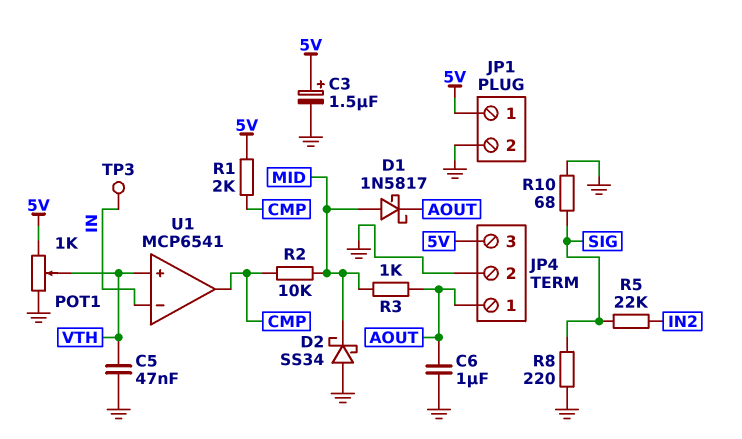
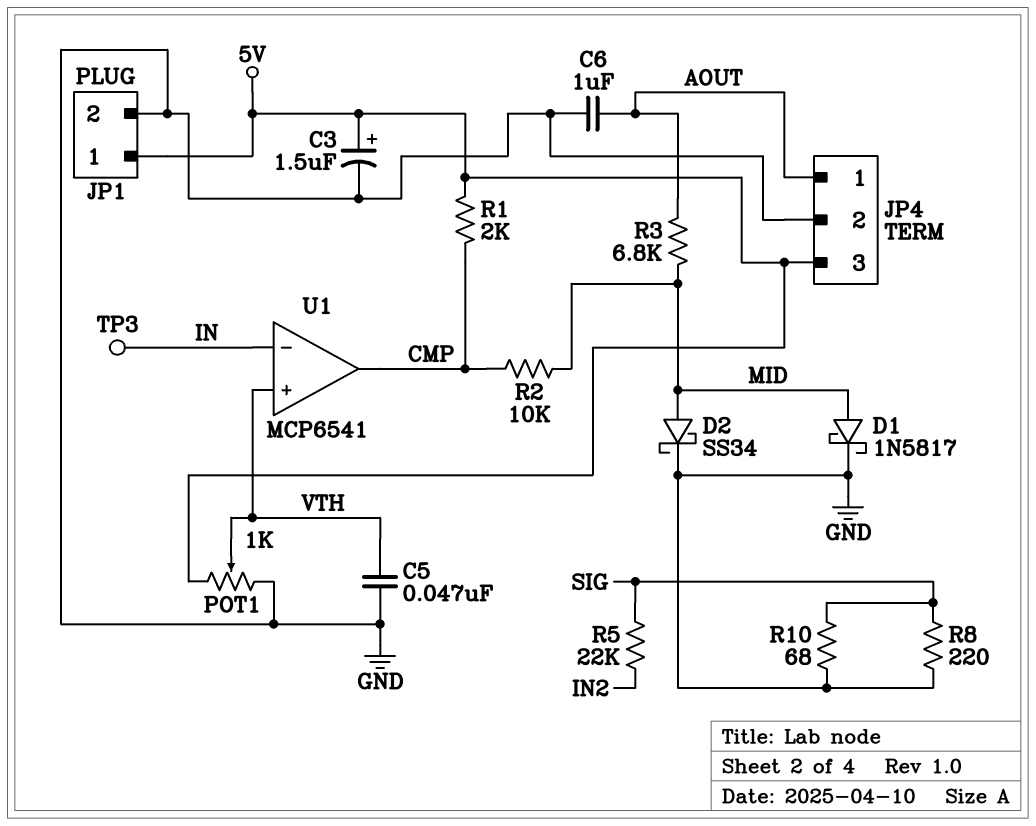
D1: schottky 1N5817 (A MID, K AOUT) -> schottky 1N5817 (A MID, K GND)
D2: schottky SS34 (A GND, K MID) -> schottky SS34 (A MID, K GND)
R3: 1k (AOUT, MID) -> 6.8k (AOUT, MID)

